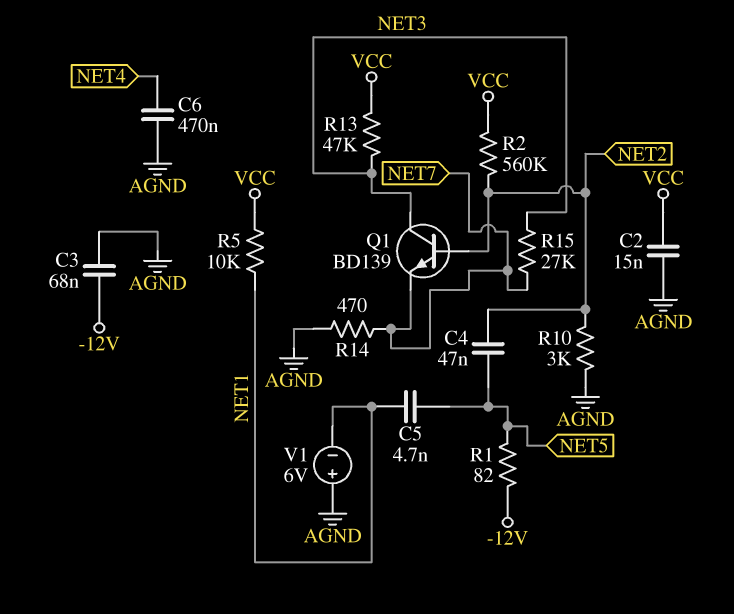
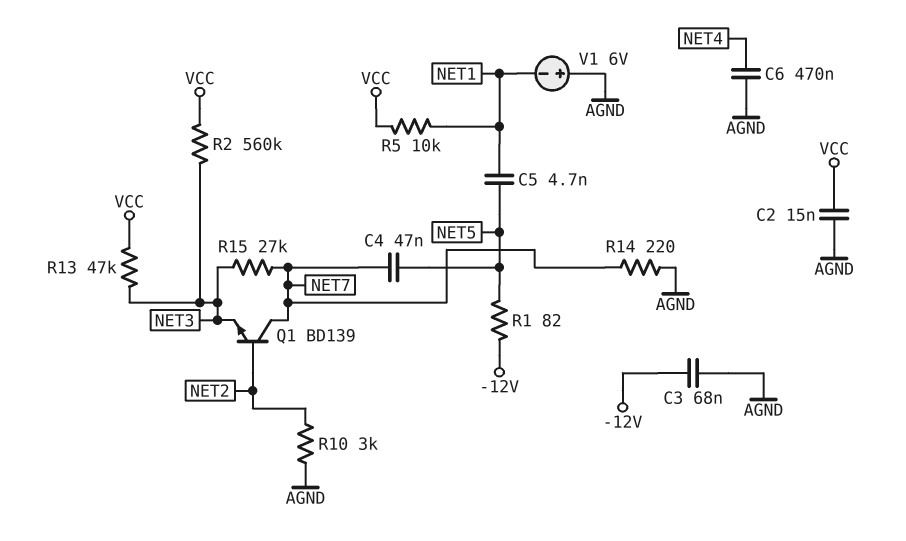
C4: 47nF (NET2, NET5) -> 47nF (NET5, NET7)
Q1: NPN BD139 (B NET2, C NET3, E NET7) -> NPN BD139 (B NET2, C NET7, E NET3)
R2: 560k (NET2, VCC) -> 560k (NET3, VCC)
R14: 470 (AGND, NET7) -> 220 (AGND, NET7)

